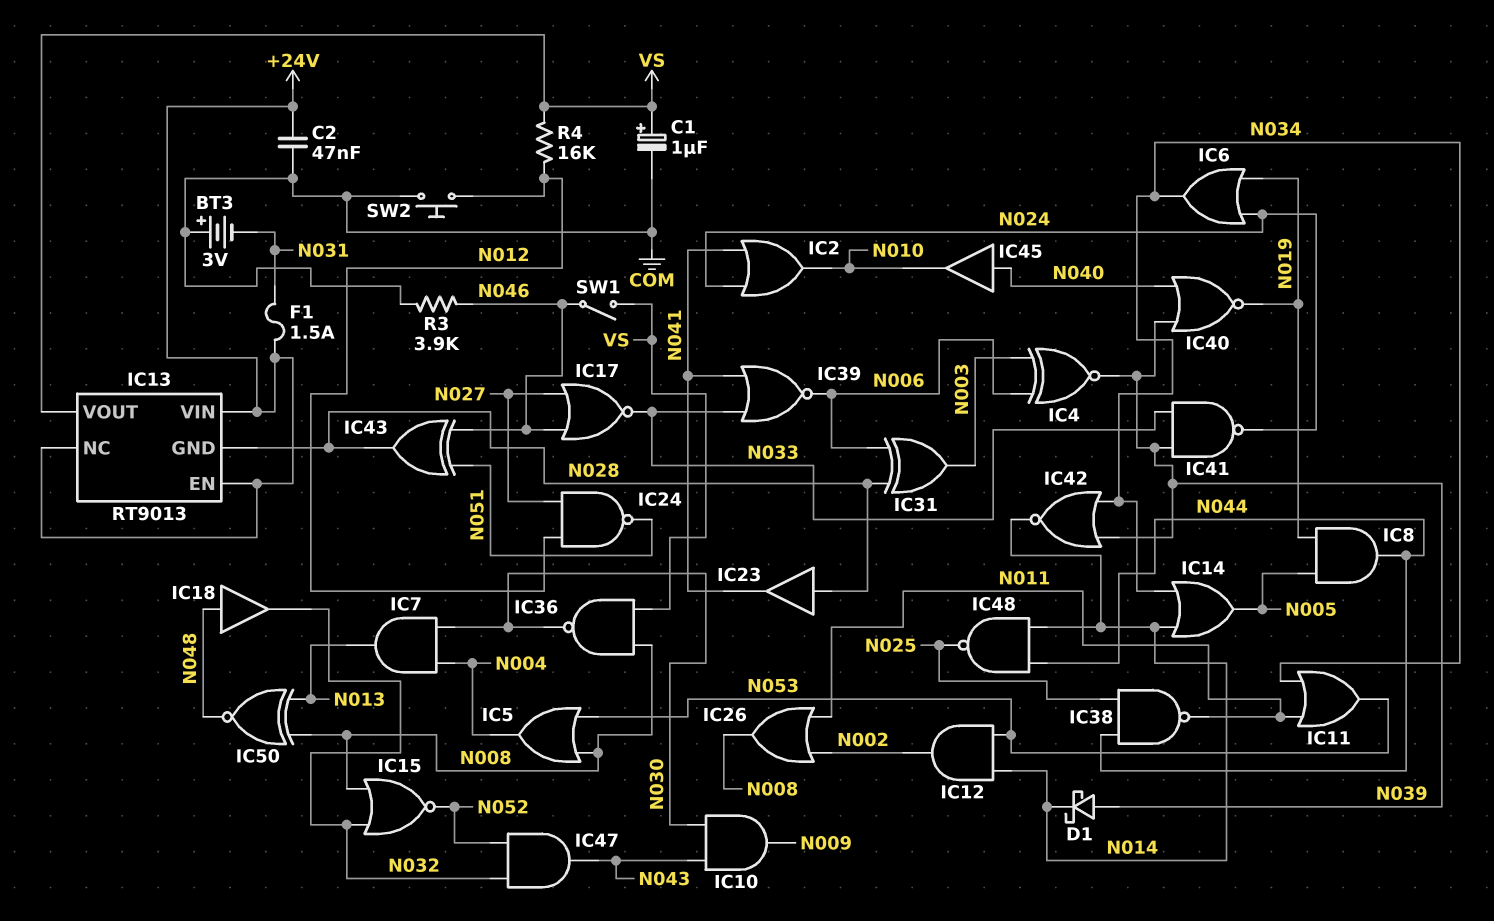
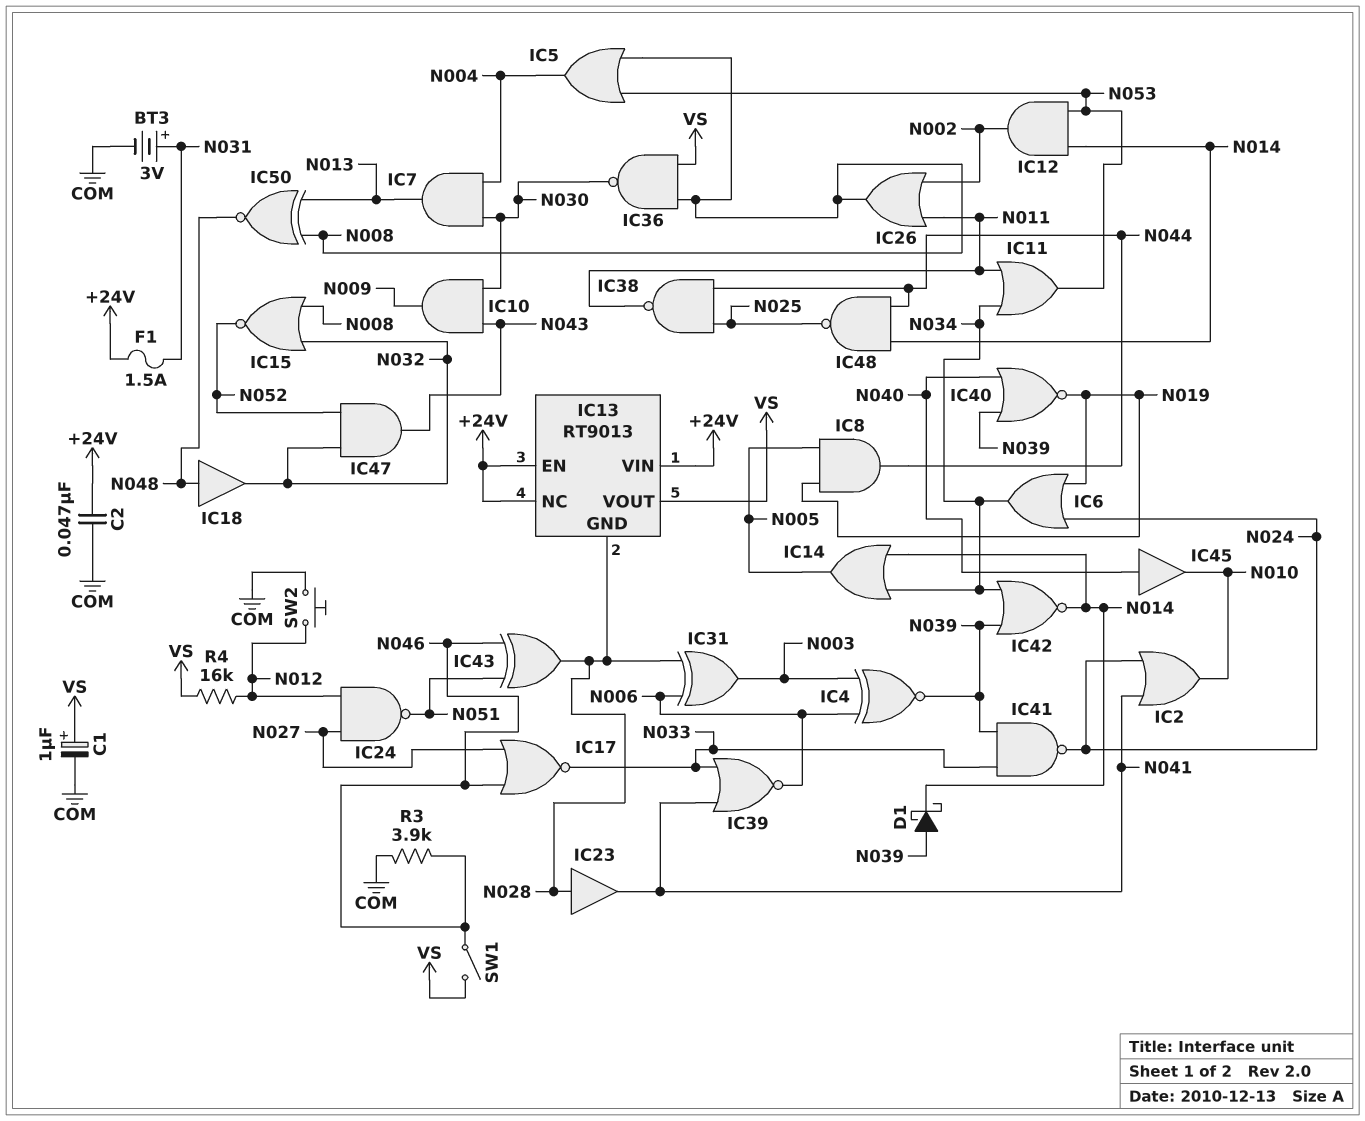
BT3: 3V (plus COM, minus N031) -> 3V (plus N031, minus COM)

